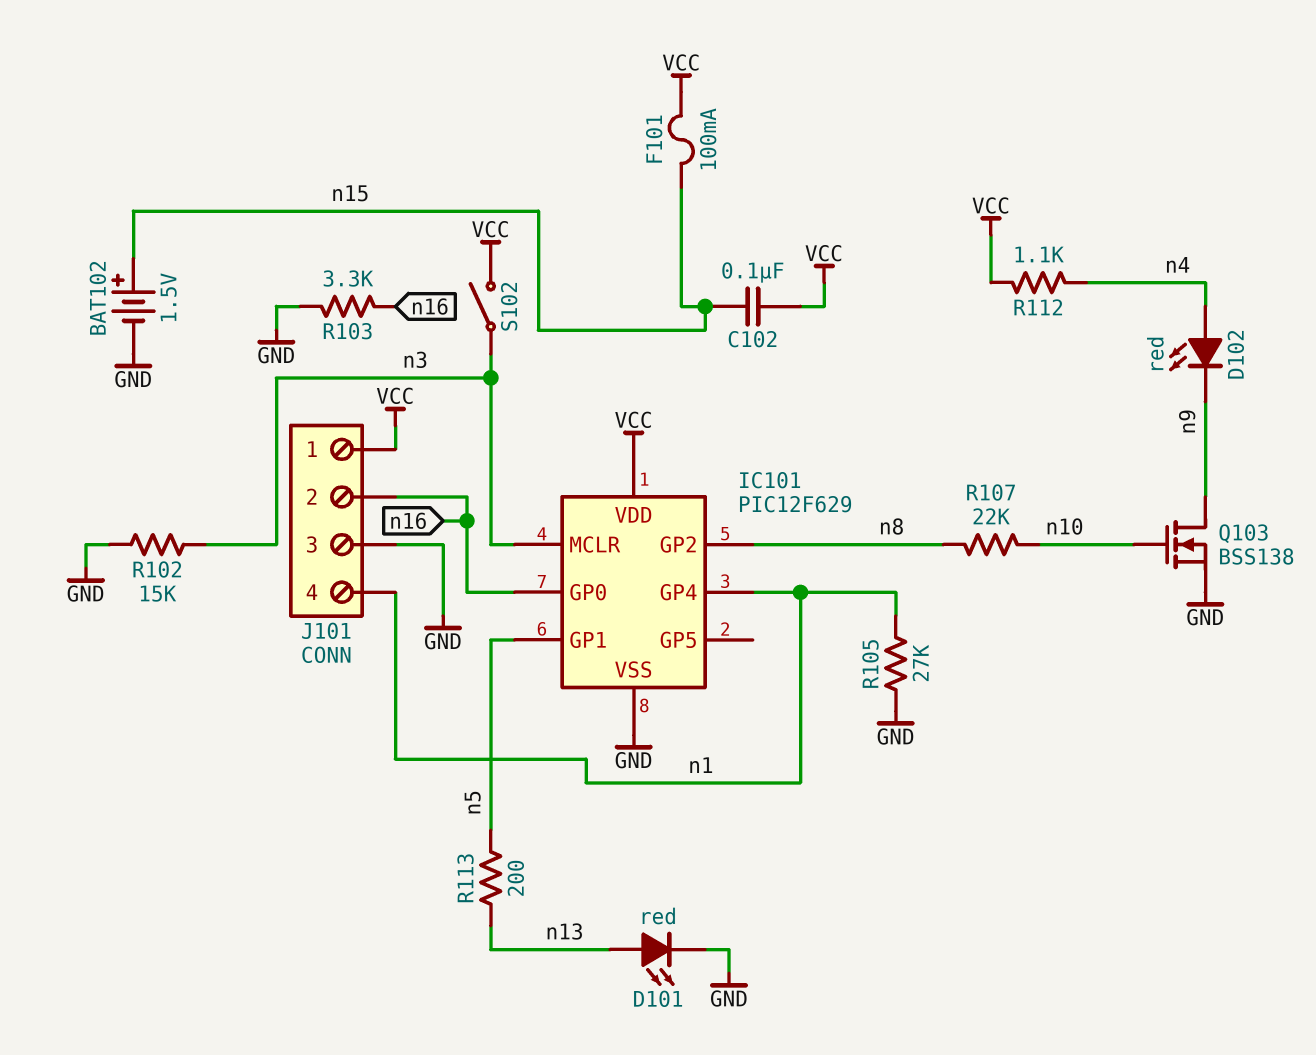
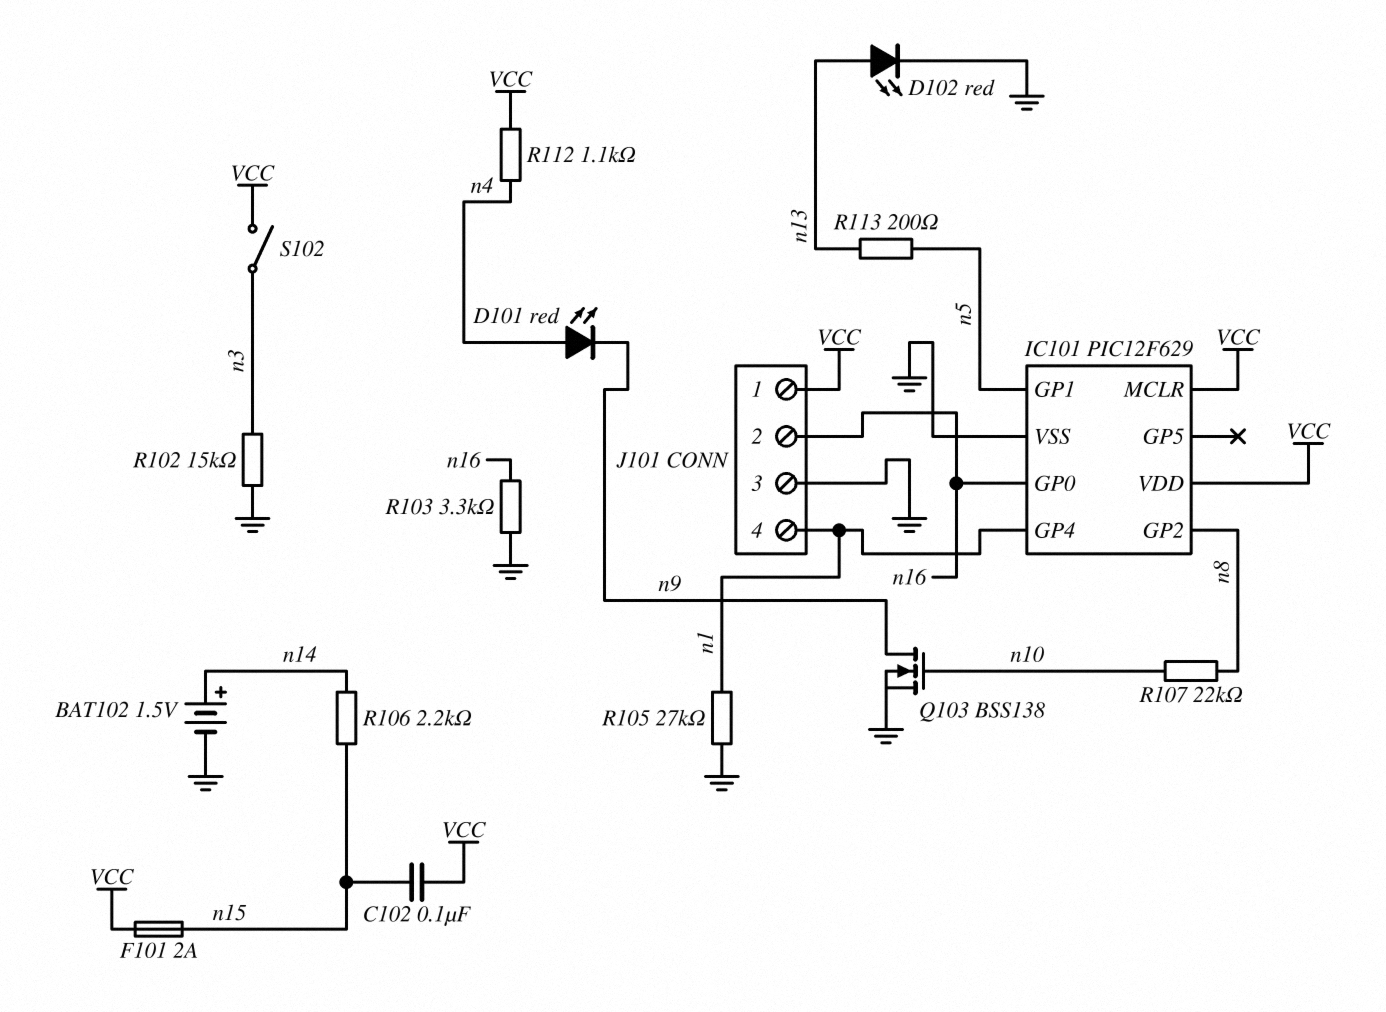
BAT102: 1.5V (plus n15, minus GND) -> 1.5V (plus n14, minus GND)
D101: LED red (A n13, K GND) -> LED red (A n4, K n9)
D102: LED red (A n4, K n9) -> LED red (A n13, K GND)
F101: 100mA (VCC, n15) -> 2A (VCC, n15)
IC101 pin MCLR: n3 -> VCC
R106: none -> 2.2k (n14, n15)

